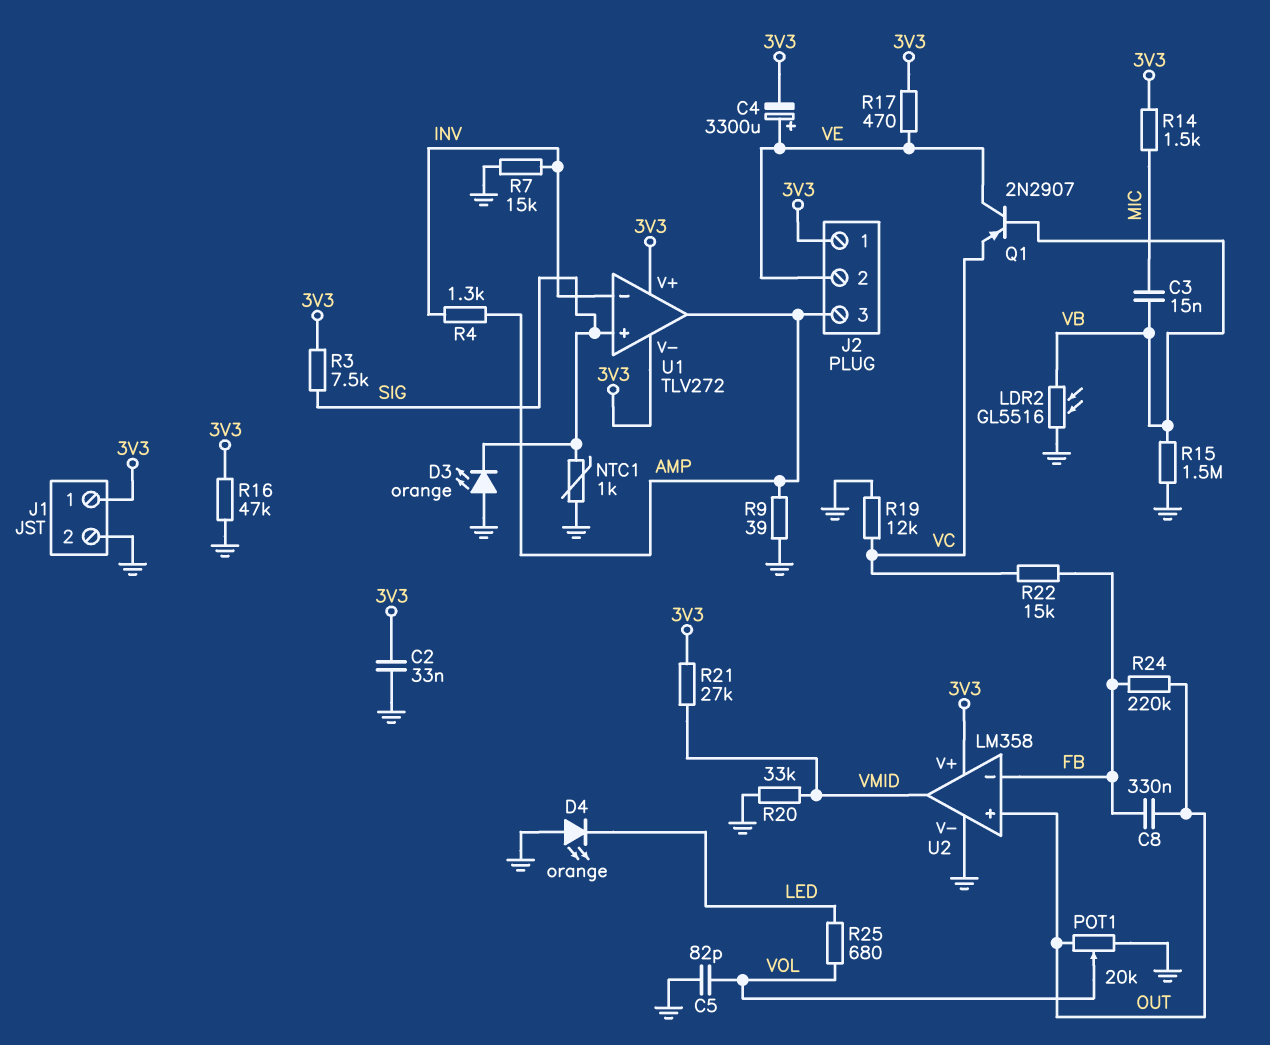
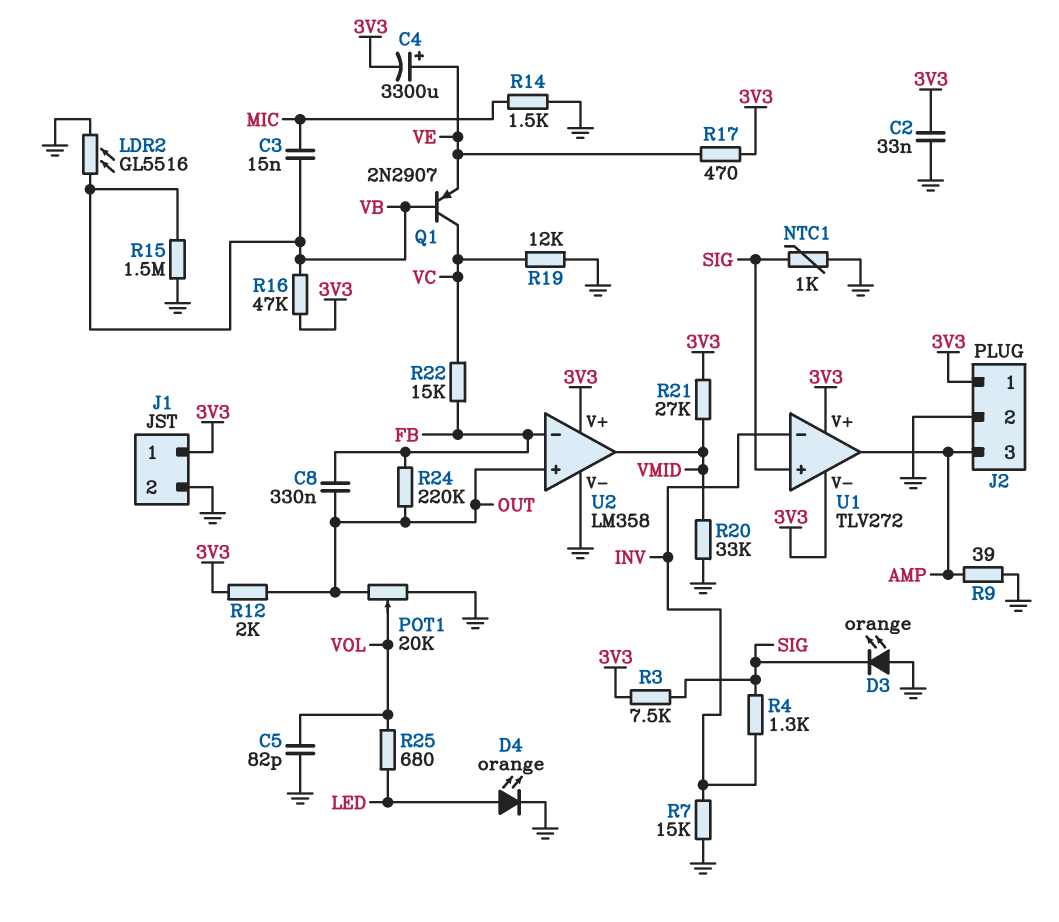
D4: LED orange (A GND, K LED) -> LED orange (A LED, K GND)
J2 pin 2: VE -> GND
Q1: PNP 2N2907 (B VB, C VE, E VC) -> PNP 2N2907 (B VB, C VC, E VE)
R4: 1.3k (AMP, INV) -> 1.3k (INV, SIG)
R12: none -> 2k (3V3, OUT)
R14: 1.5k (3V3, MIC) -> 1.5k (GND, MIC)
R16: 47k (3V3, GND) -> 47k (3V3, VB)

